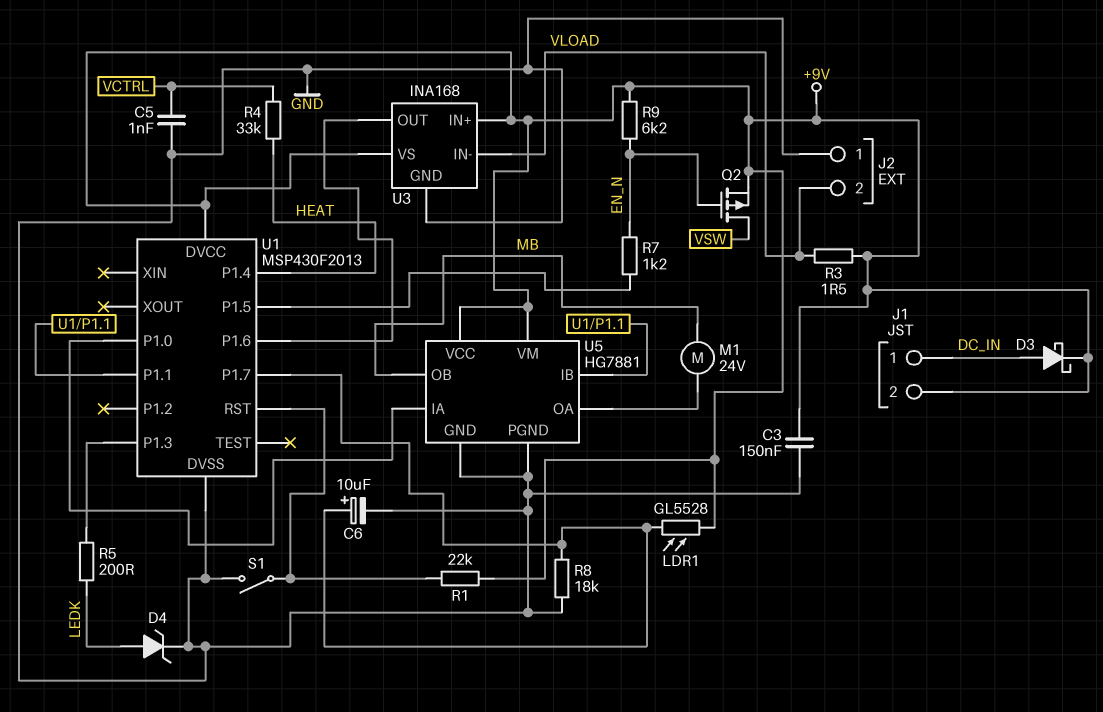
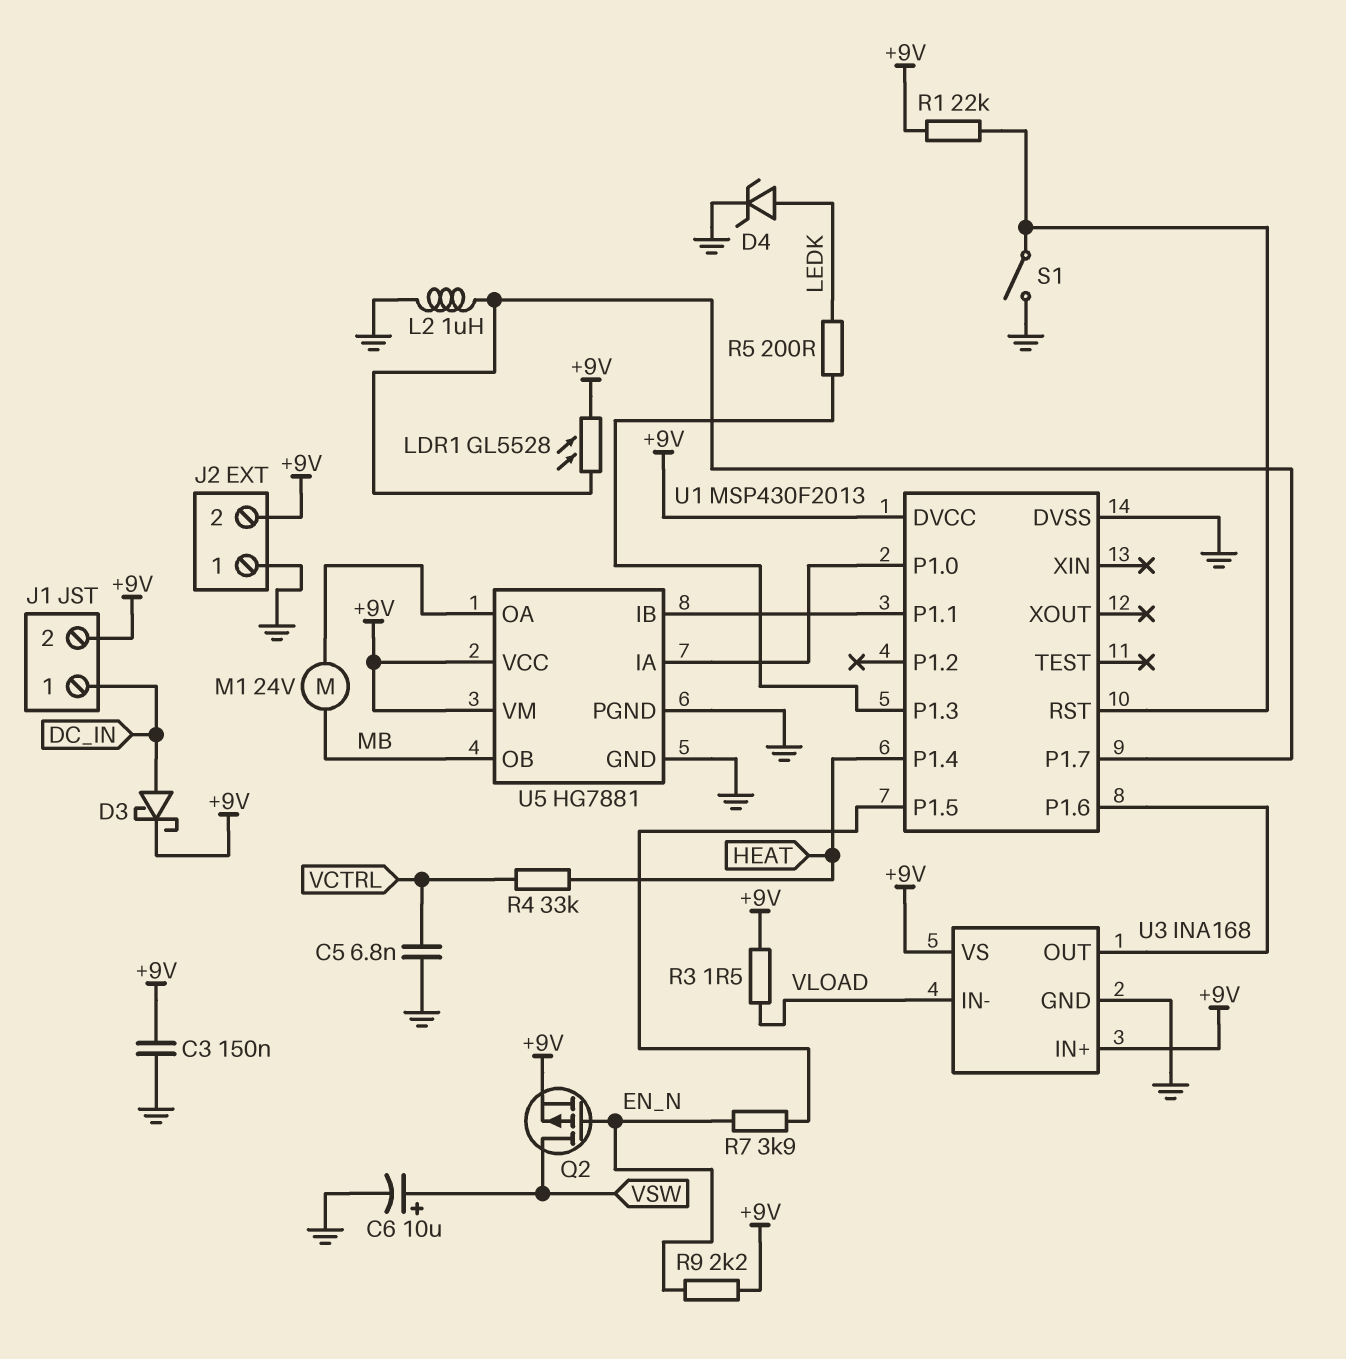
C5: 1nF (GND, VCTRL) -> 6.8nF (GND, VCTRL)
C6: 10uF (plus U1/P1.7, minus GND) -> 10uF (plus VSW, minus GND)
J2 pin 2: VLOAD -> +9V
L2: none -> 1uH (GND, U1/P1.7)
R7: 1.2k (EN_N, U1/P1.5) -> 3.9k (EN_N, U1/P1.5)
R8: 18k (GND, U1/P1.7) -> none
R9: 6.2k (+9V, EN_N) -> 2.2k (+9V, EN_N)

